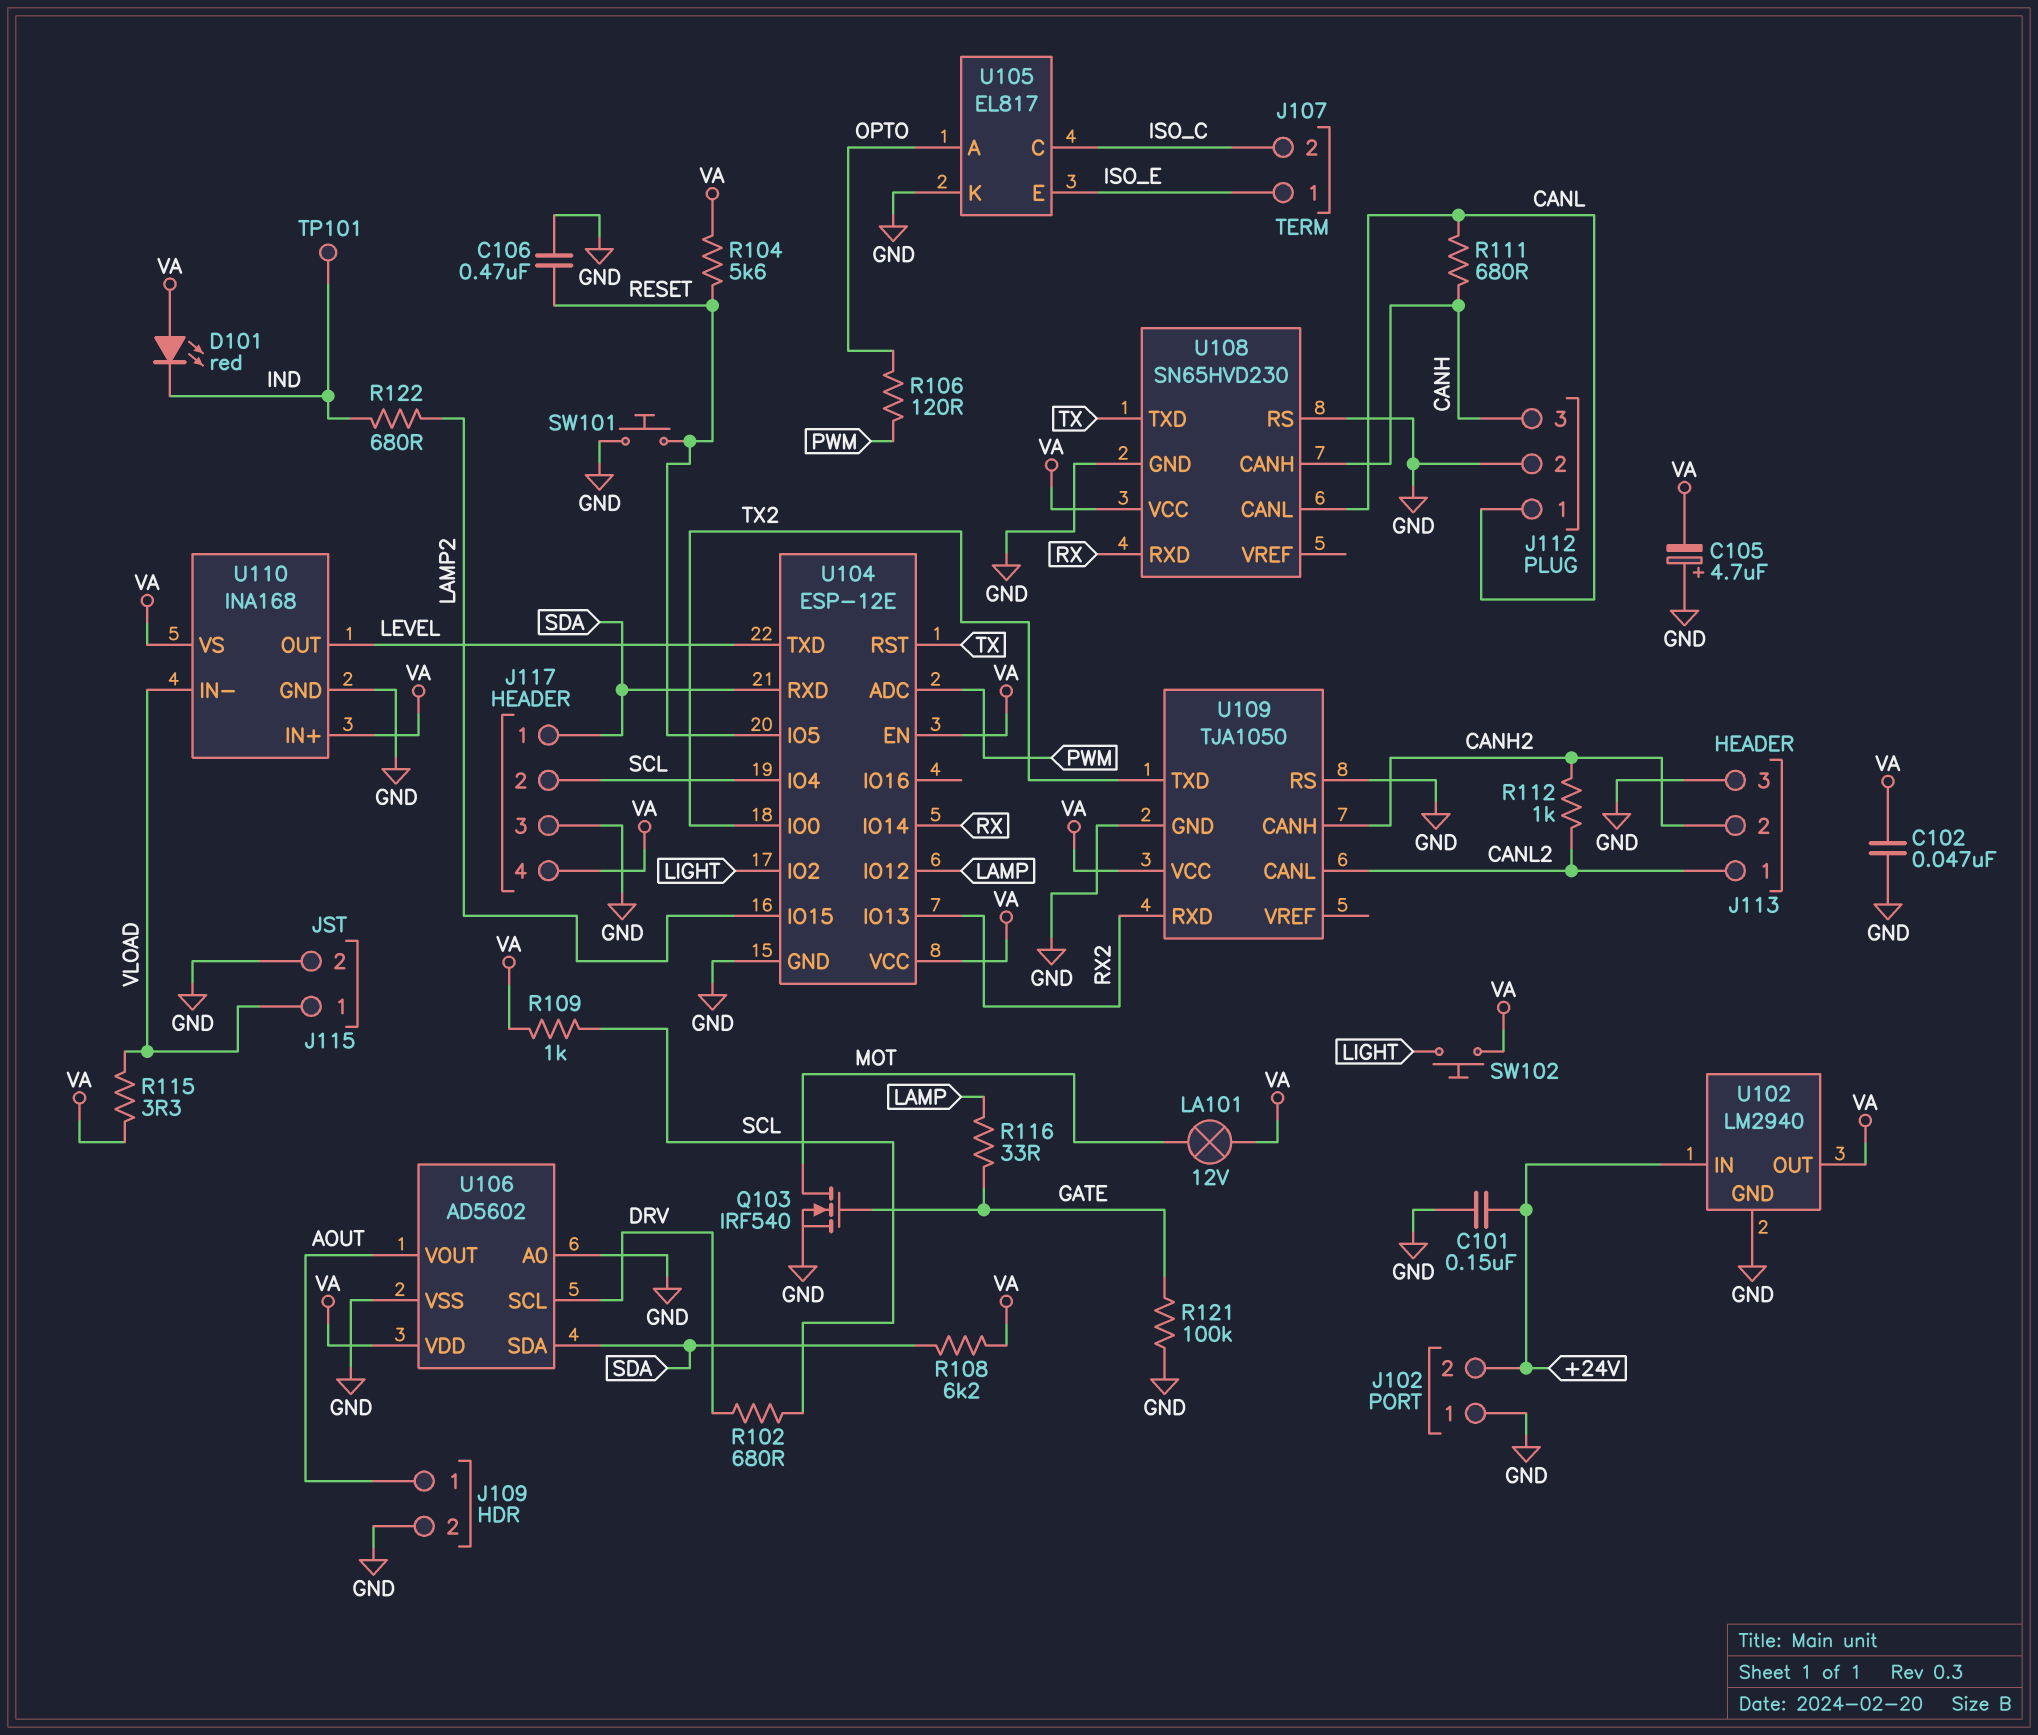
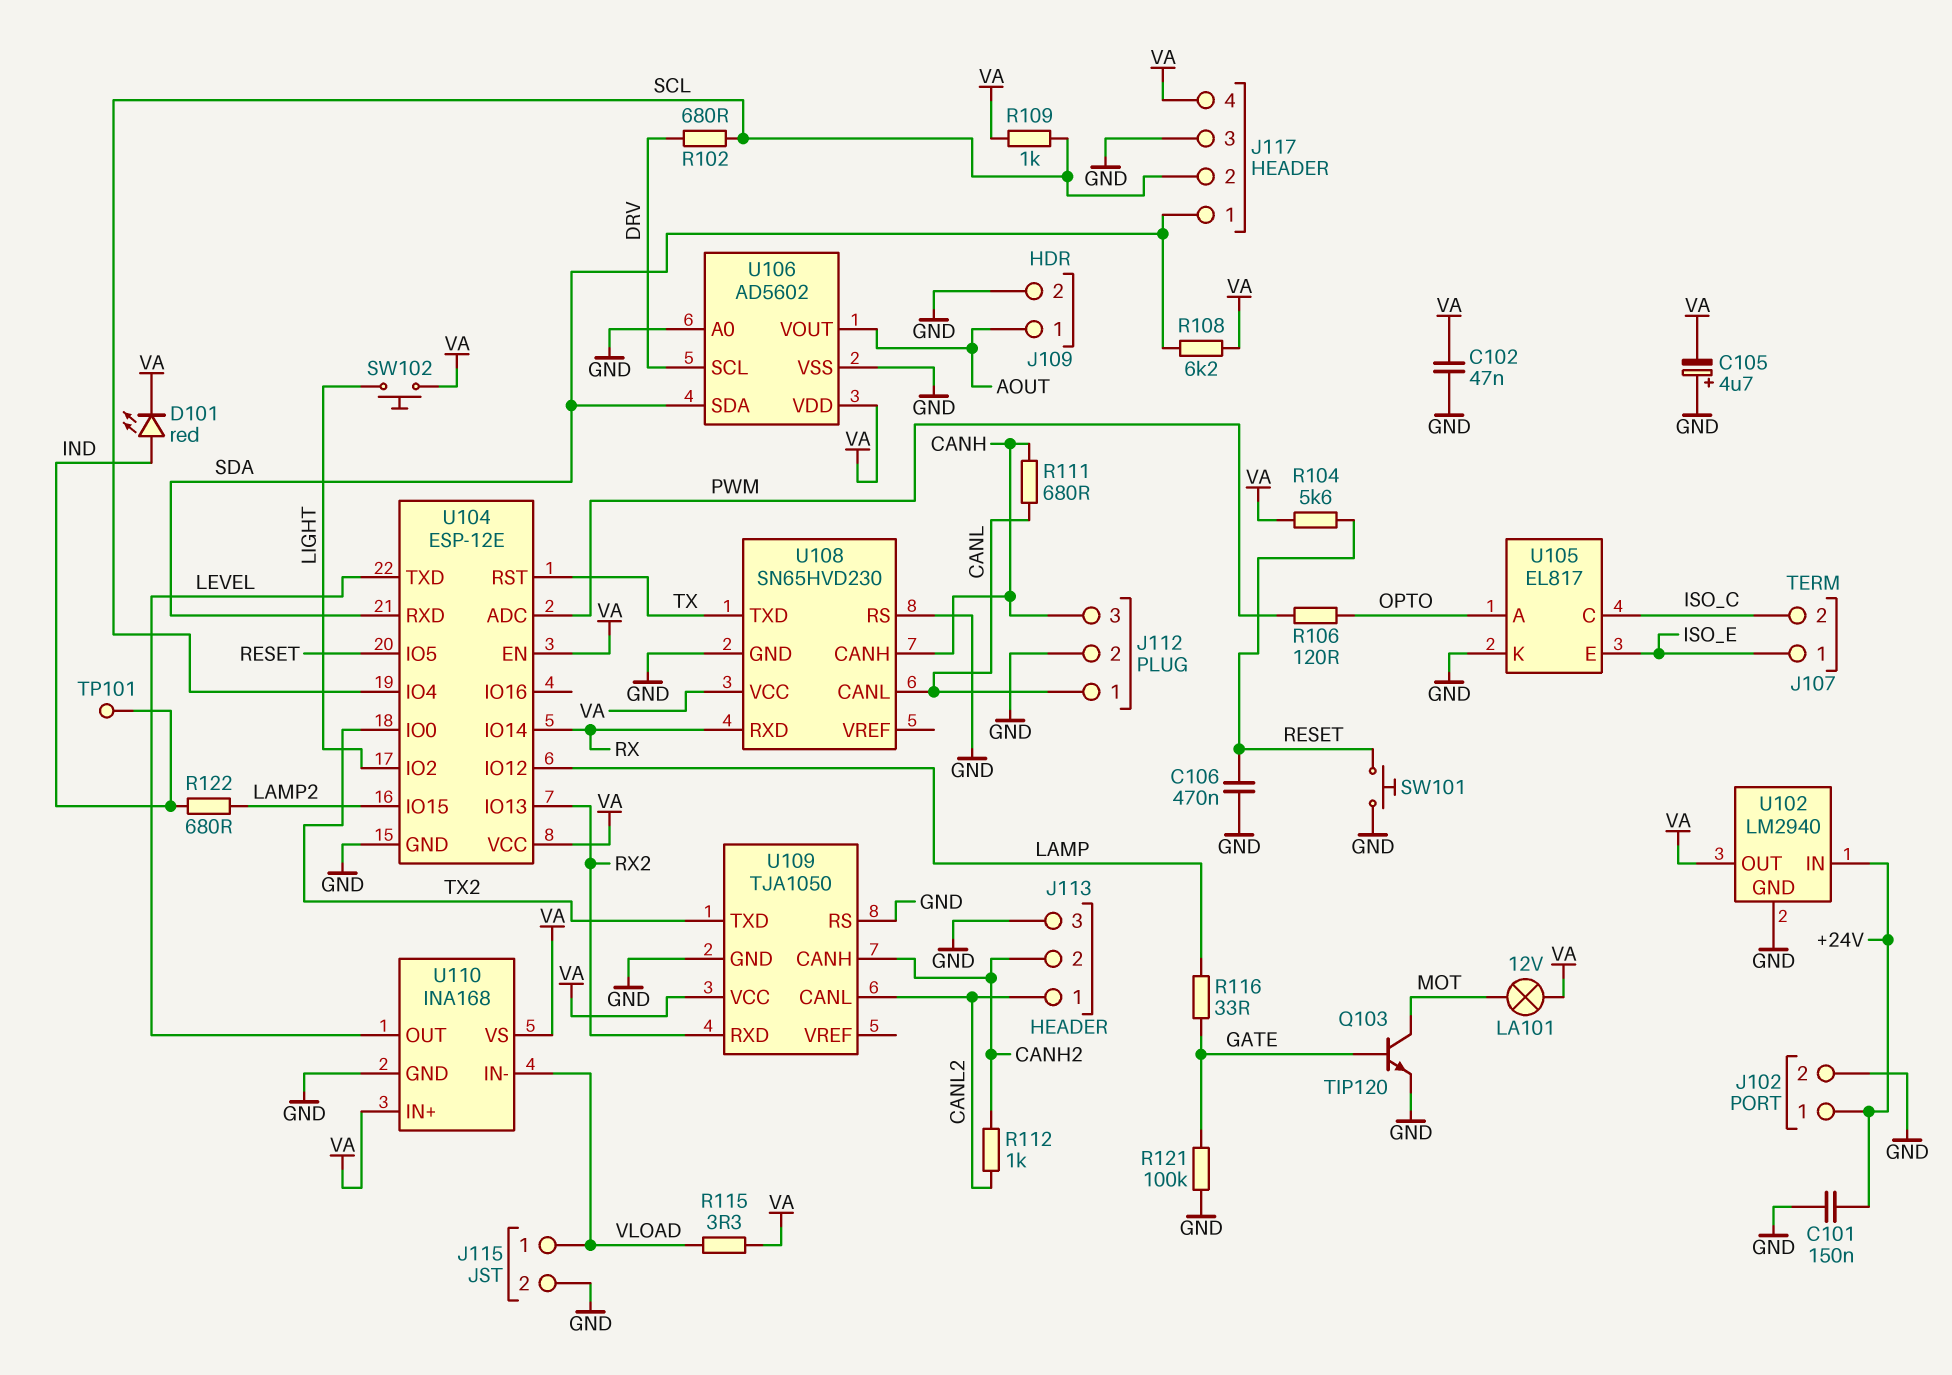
D101: LED red (A VA, K IND) -> LED red (A IND, K VA)
J102 pin 1: GND -> +24V
J102 pin 2: +24V -> GND
Q103: NMOS IRF540 (G GATE, D MOT, S GND) -> NPN TIP120 (B GATE, C MOT, E GND)

